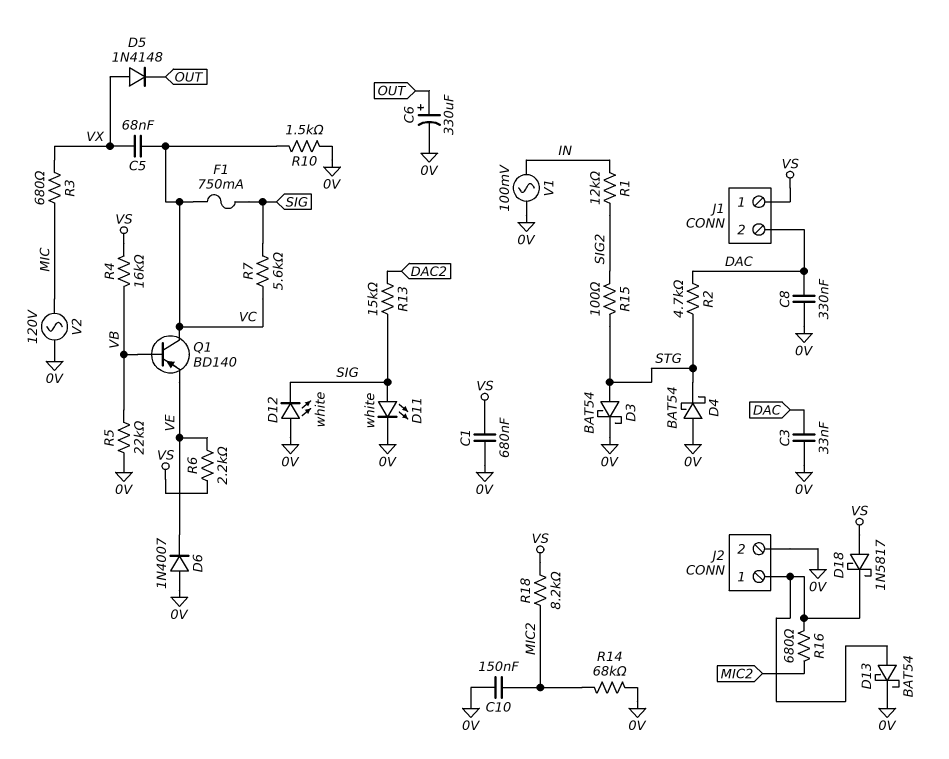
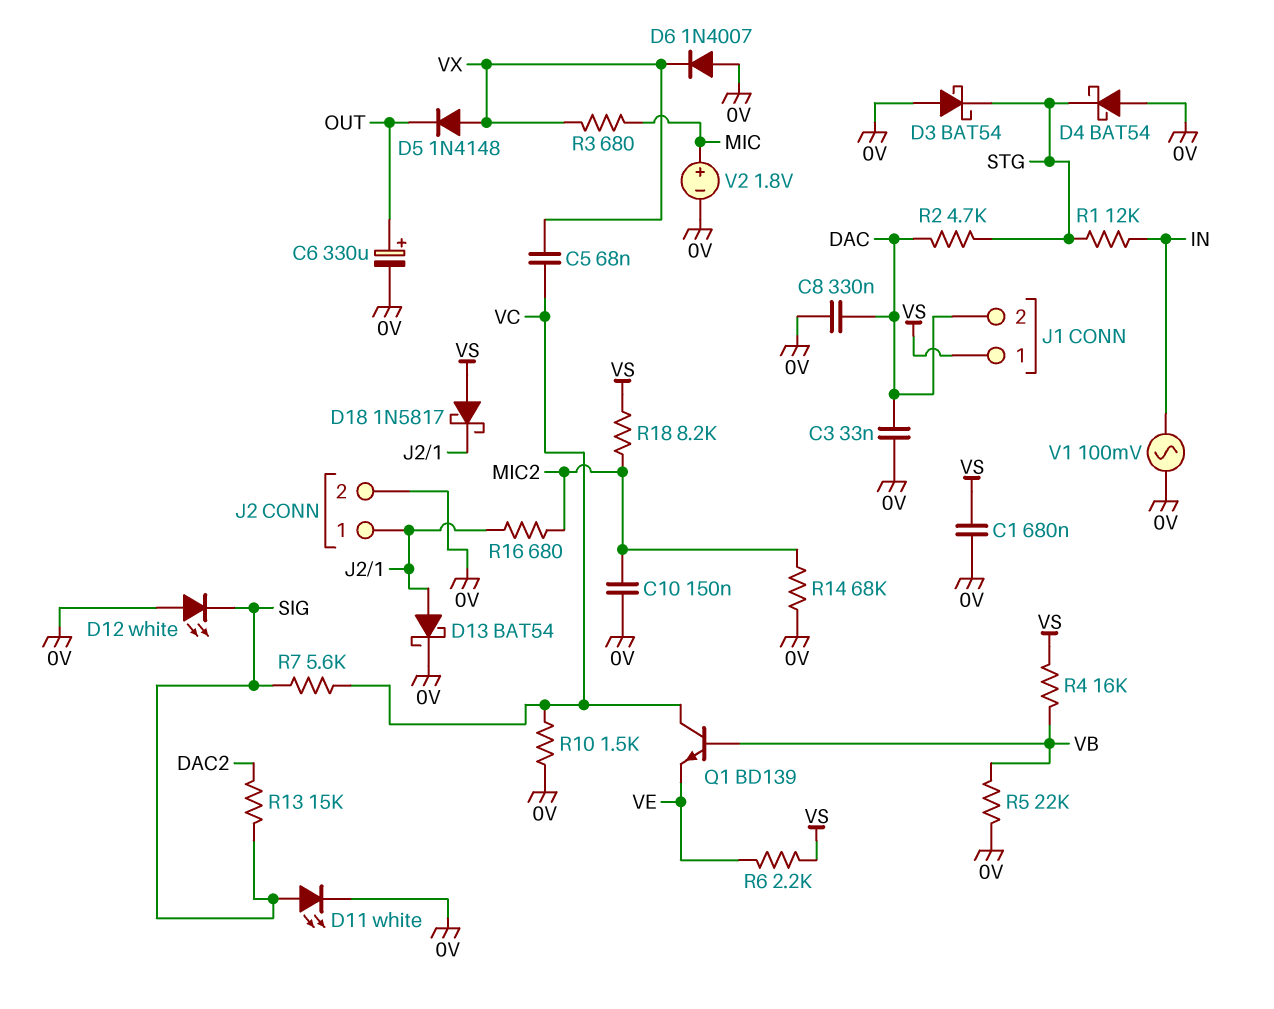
D3: schottky BAT54 (A STG, K 0V) -> schottky BAT54 (A 0V, K STG)
D6: diode 1N4007 (A 0V, K VE) -> diode 1N4007 (A 0V, K VX)
F1: 750mA (SIG, VC) -> none
Q1: PNP BD140 (B VB, C VC, E VE) -> NPN BD139 (B VB, C VC, E VE)
R1: 12k (IN, SIG2) -> 12k (IN, STG)
R15: 100 (SIG2, STG) -> none
V2: AC 120V (0V, MIC) -> 1.8V (plus MIC, minus 0V)

